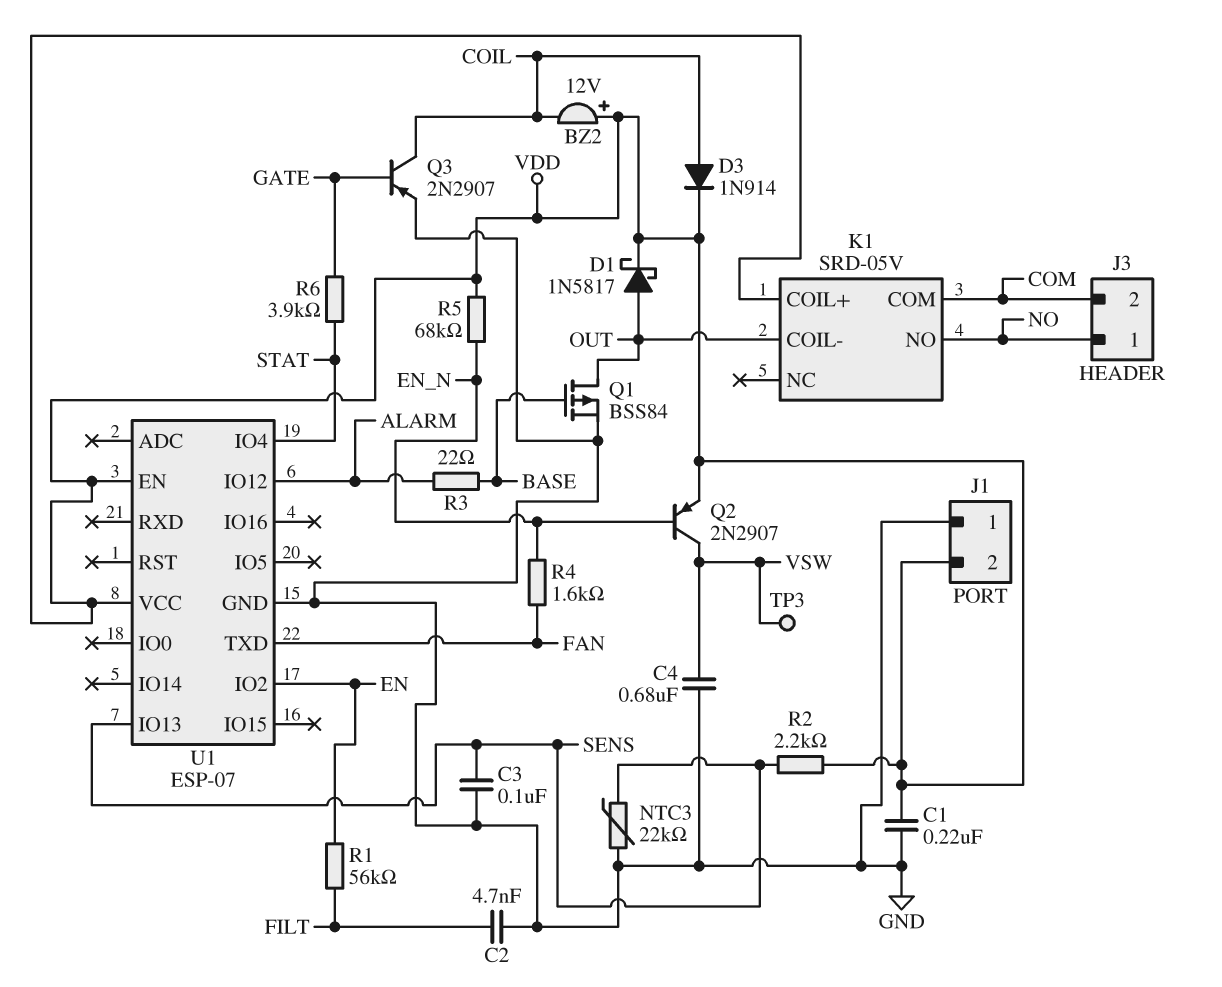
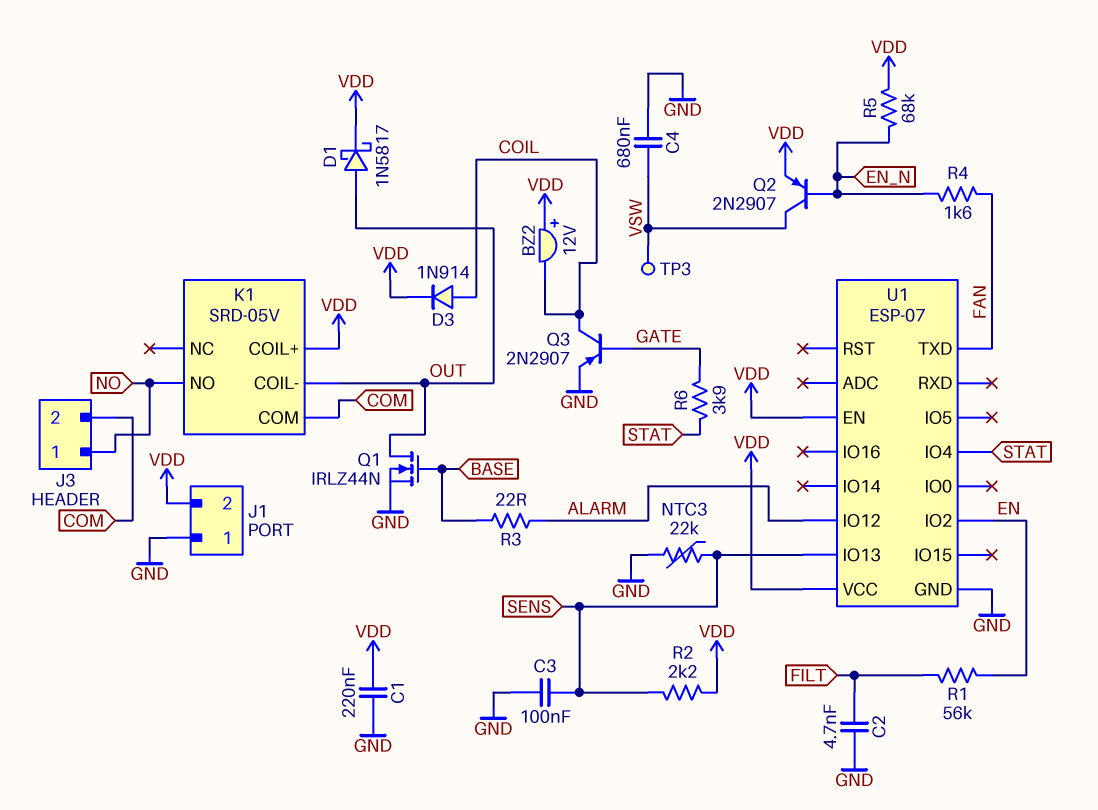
Q1: PMOS BSS84 (G BASE, D OUT, S GND) -> NMOS IRLZ44N (G BASE, D OUT, S GND)

